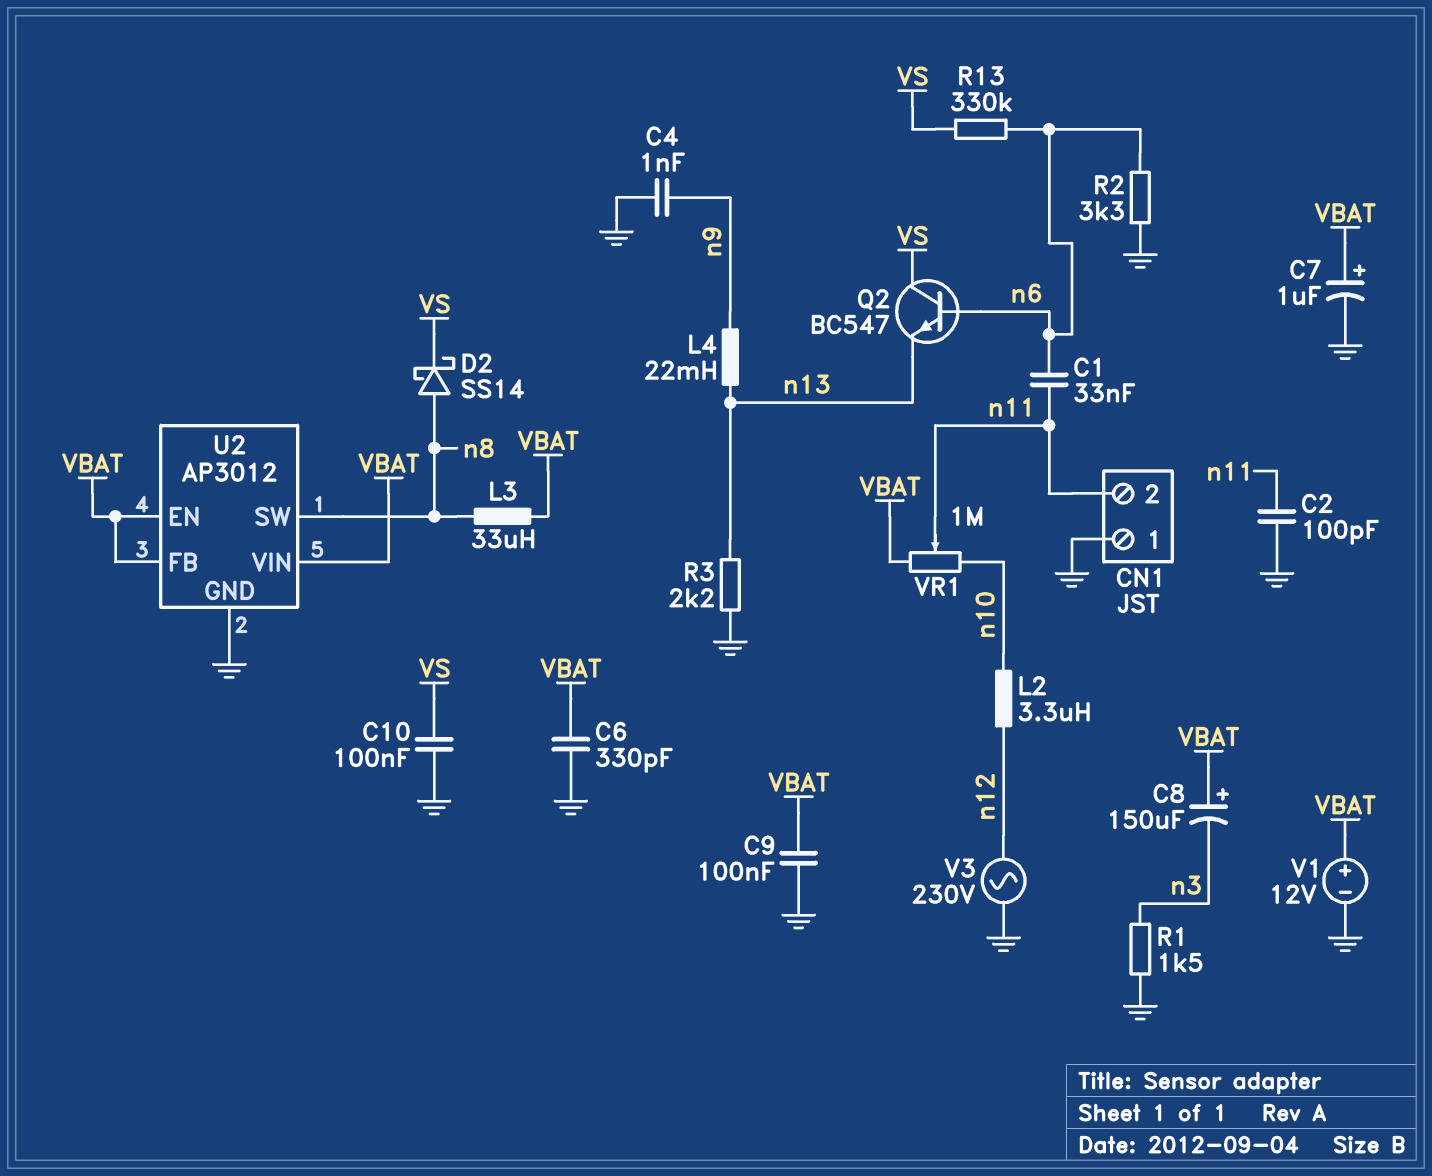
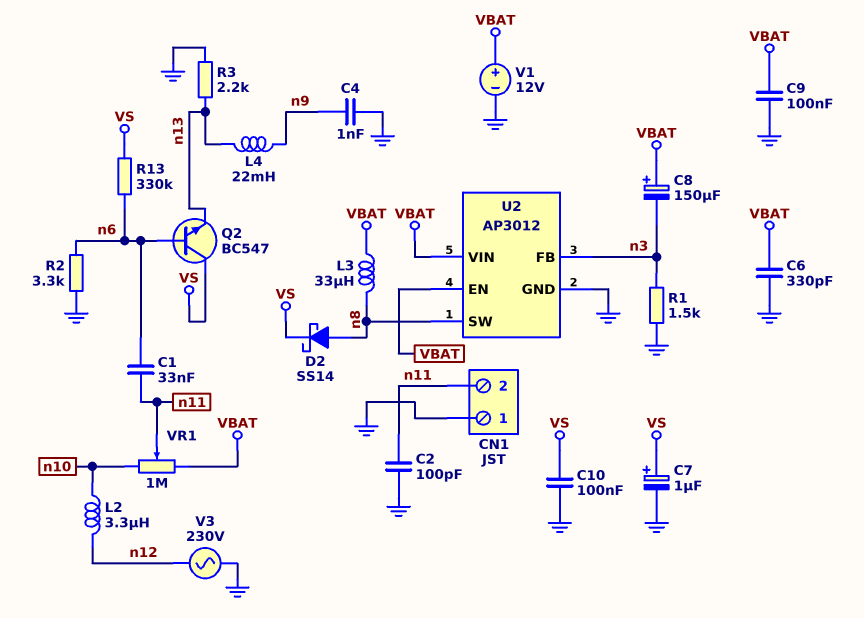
C7: 1uF (plus VBAT, minus GND) -> 1uF (plus VS, minus GND)
U2 pin FB: VBAT -> n3

